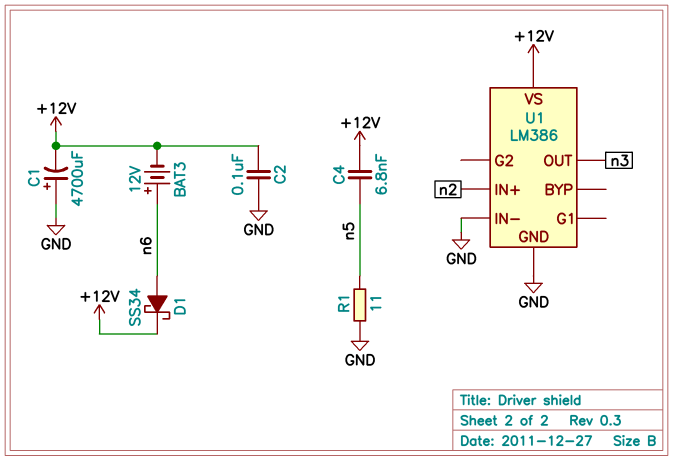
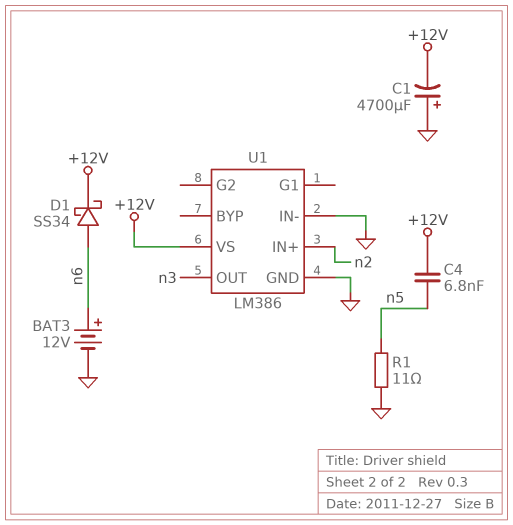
BAT3: 12V (plus n6, minus +12V) -> 12V (plus n6, minus GND)
C2: 100nF (+12V, GND) -> none

